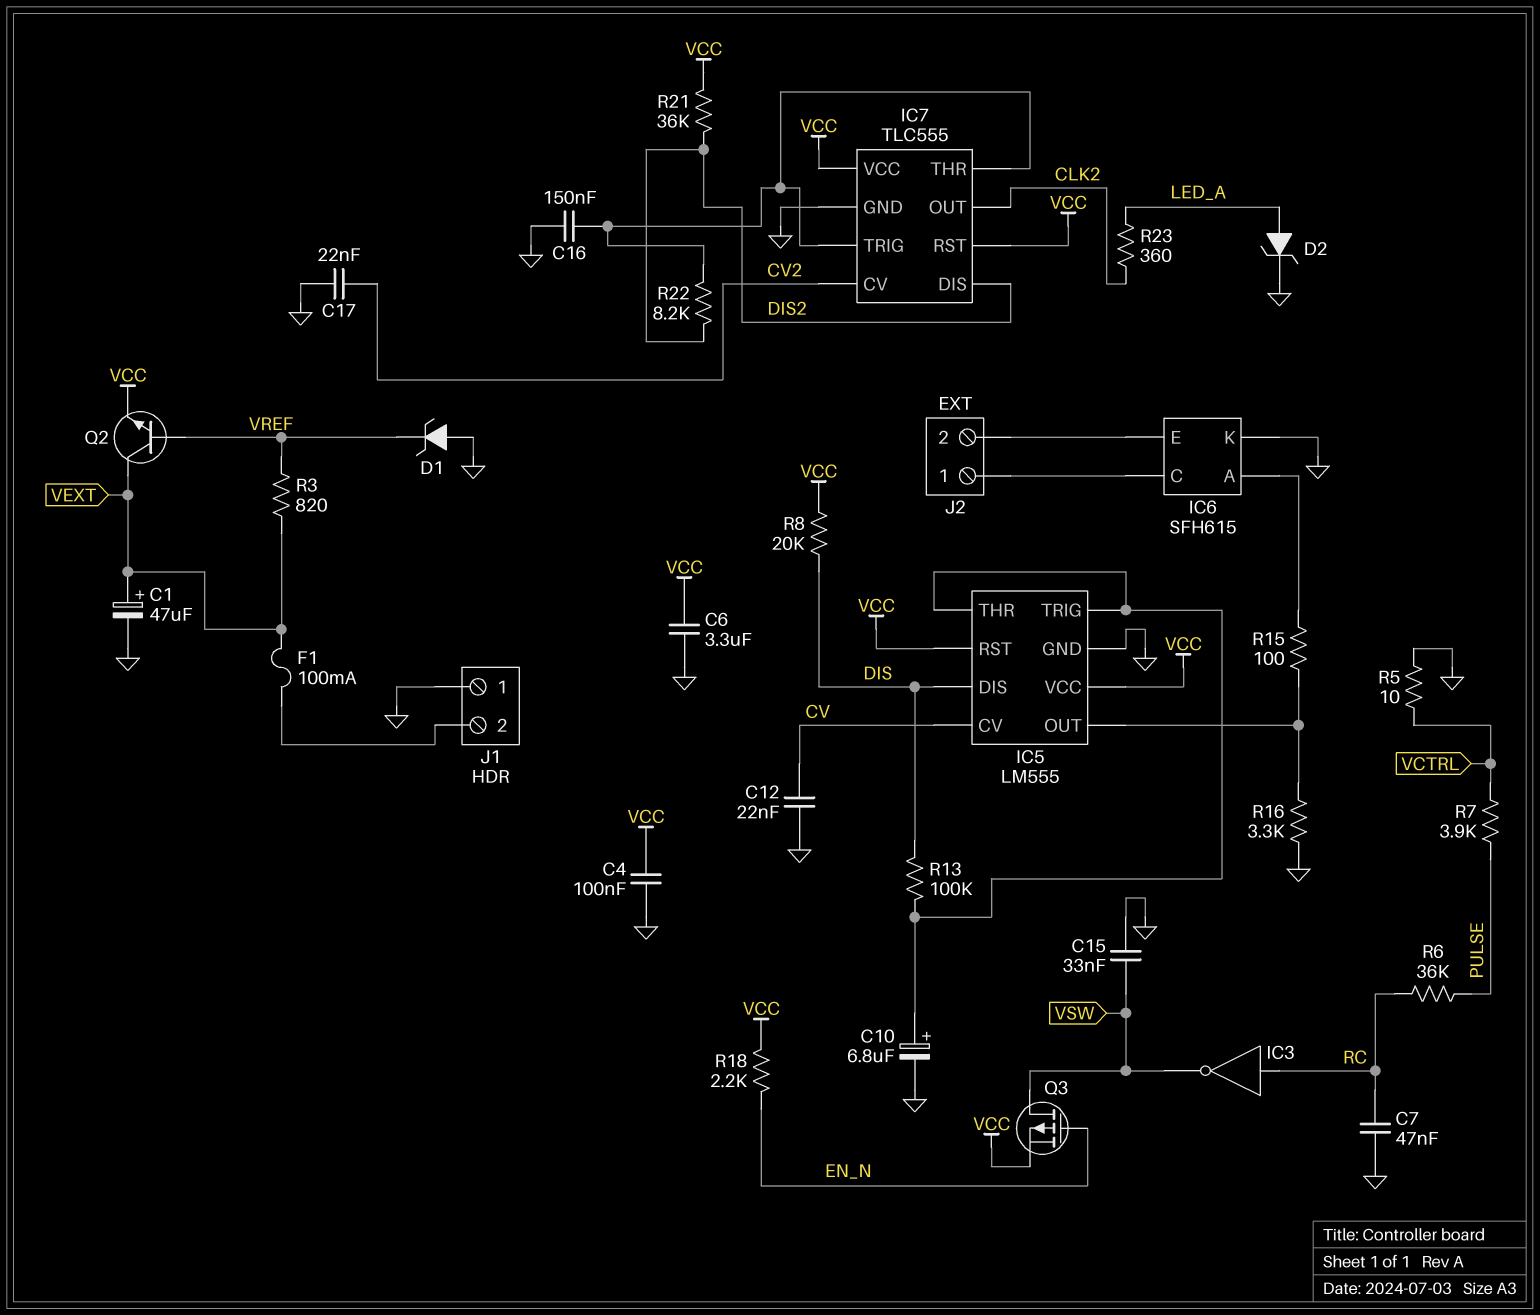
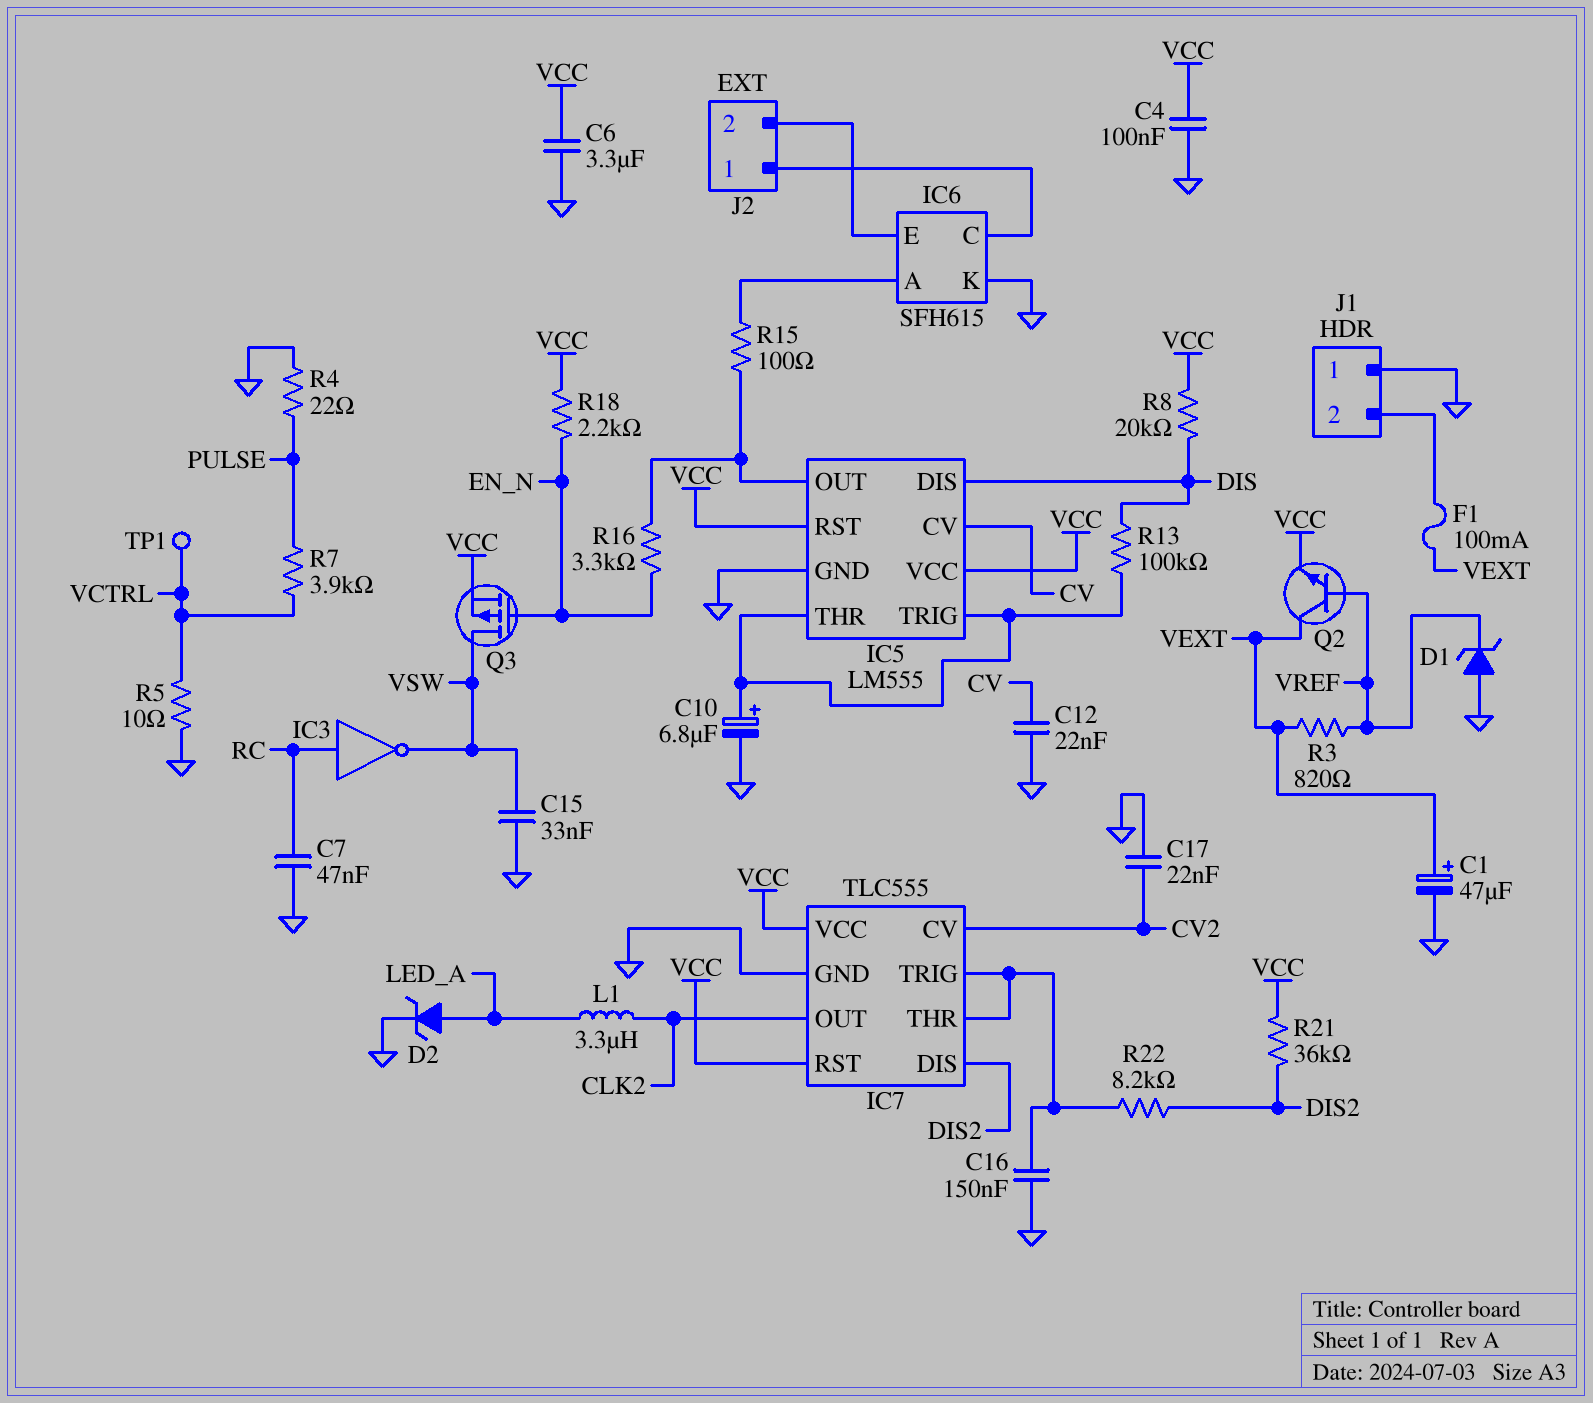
L1: none -> 3.3uH (CLK2, LED_A)
R4: none -> 22 (GND, PULSE)
R6: 36k (PULSE, RC) -> none
R16: 3.3k (GND, IC5/OUT) -> 3.3k (EN_N, IC5/OUT)
R23: 360 (CLK2, LED_A) -> none
TP1: none -> test point (VCTRL)

